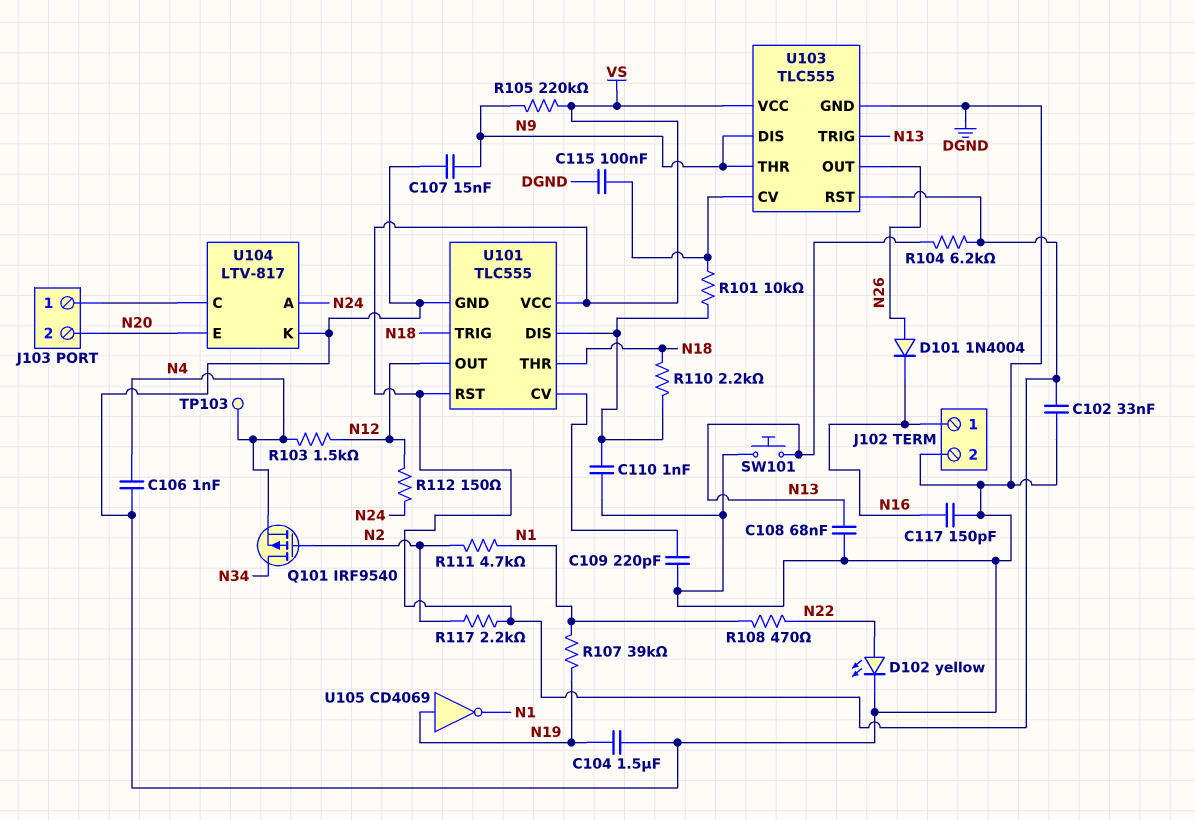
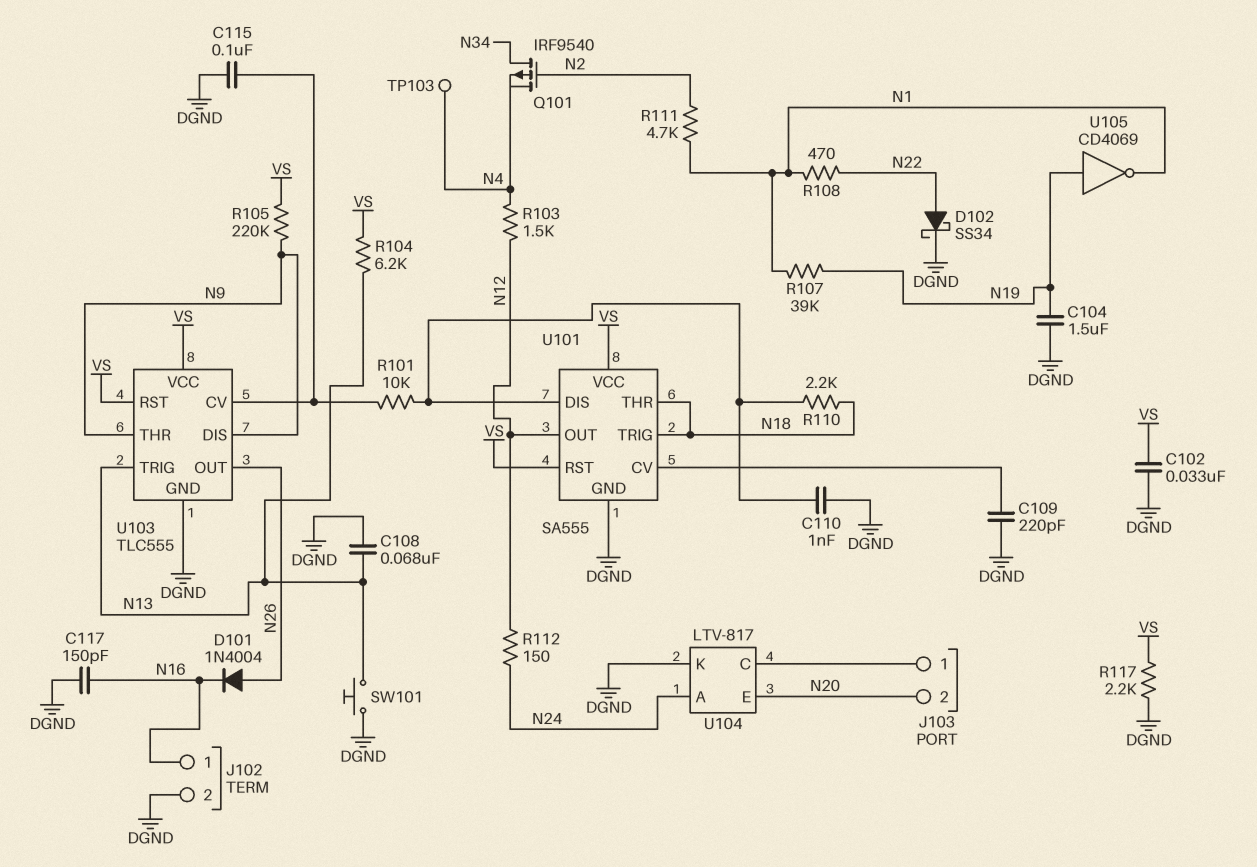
C106: 1nF (DGND, N4) -> none
C107: 15nF (DGND, N9) -> none
D102: LED yellow (A N22, K DGND) -> schottky SS34 (A N22, K DGND)
R117: 2.2k (N2, VS) -> 2.2k (DGND, VS)
U101: TLC555 -> SA555

